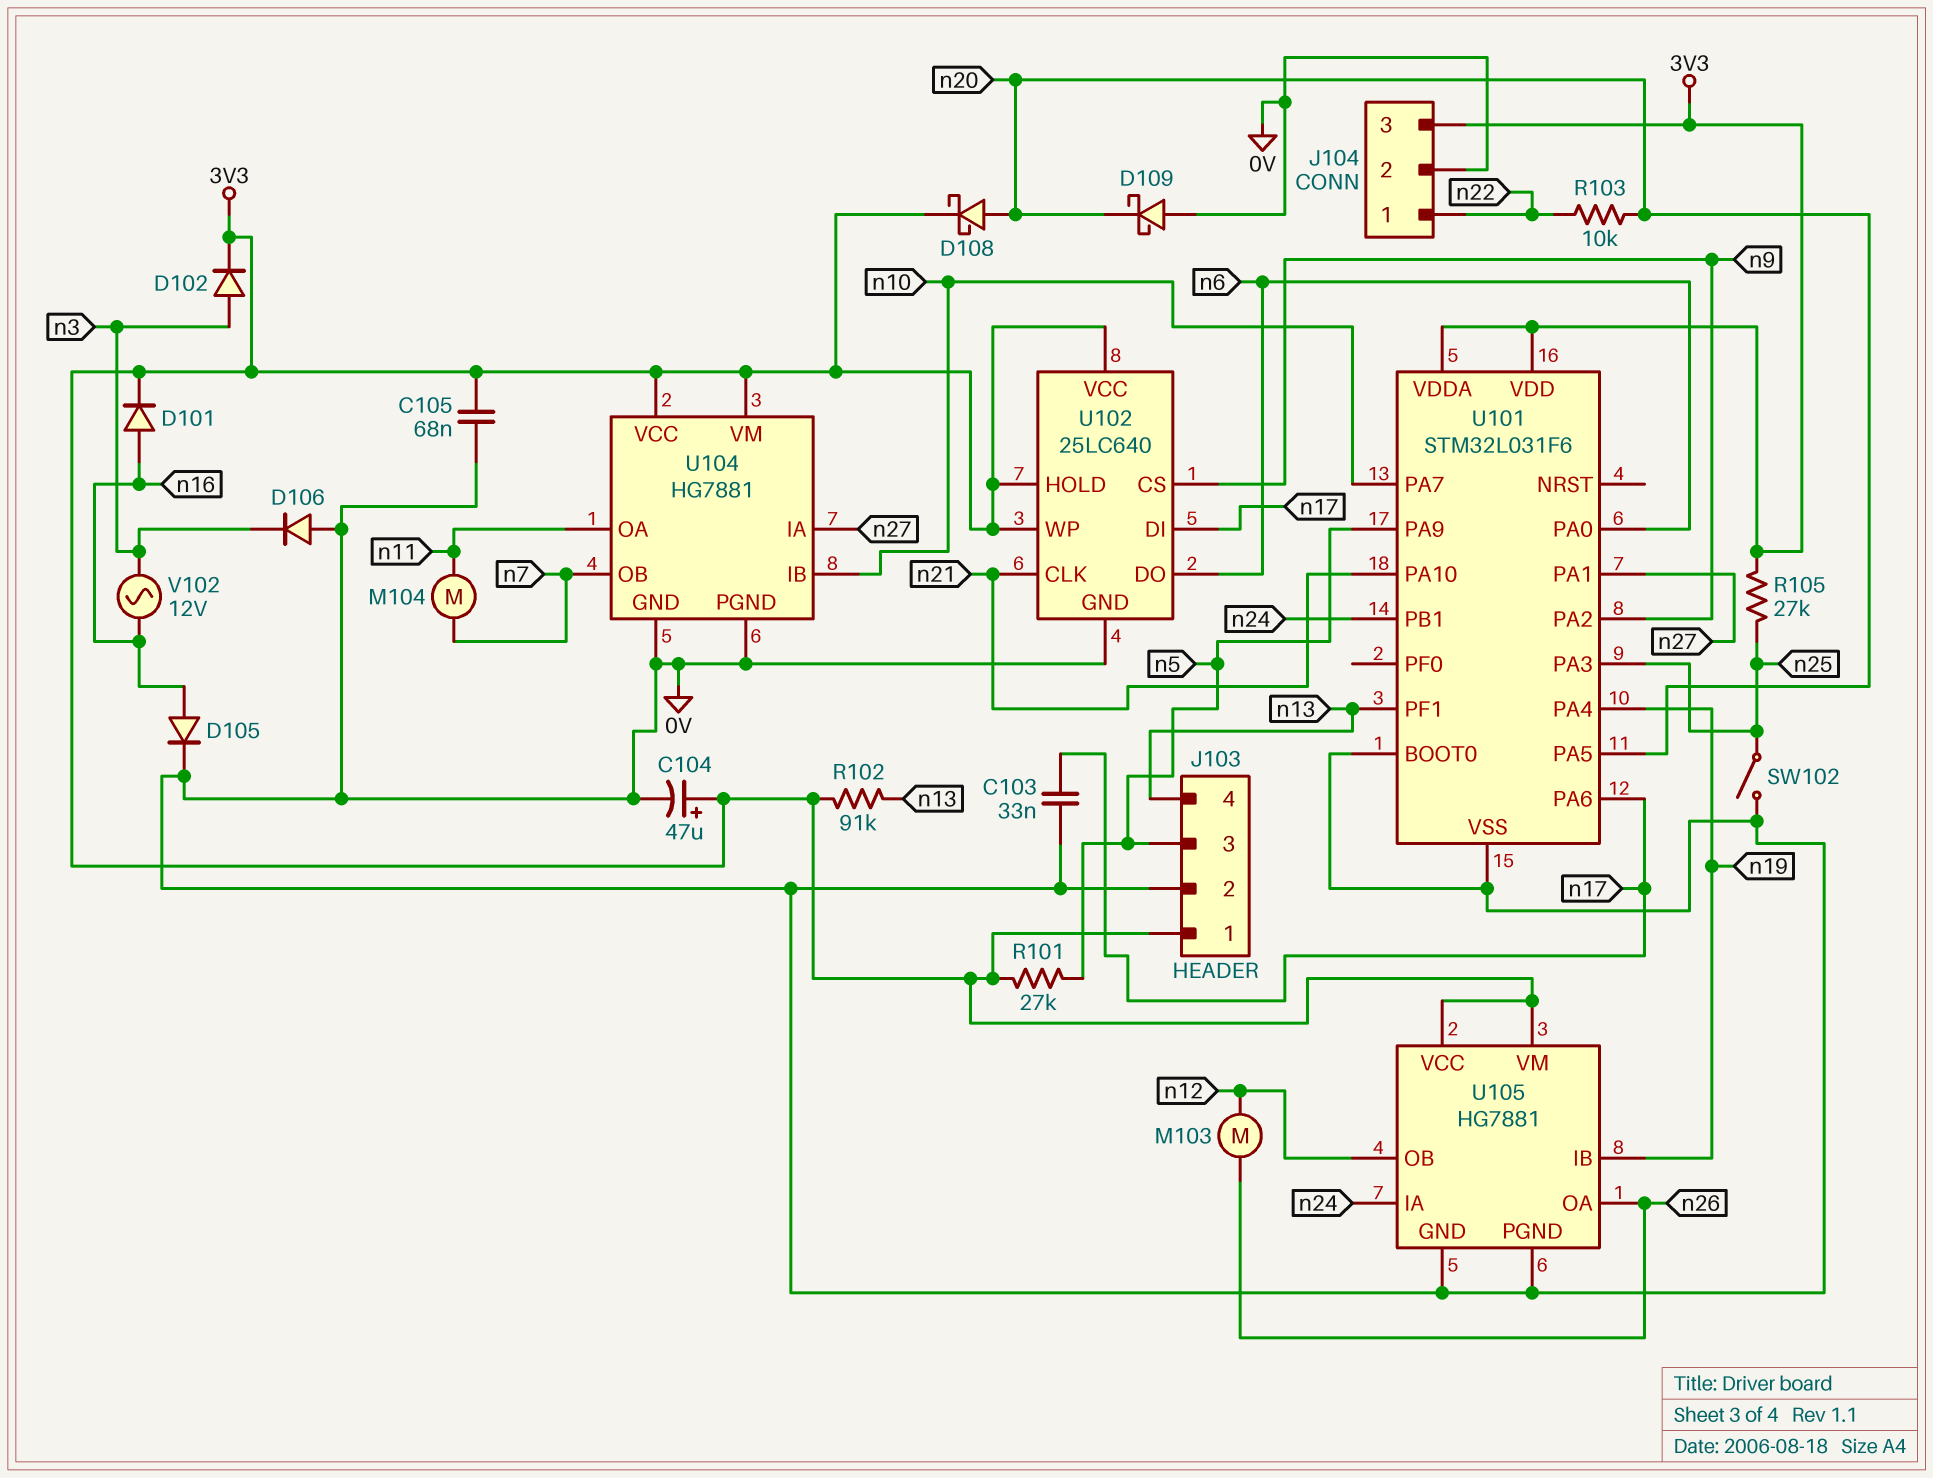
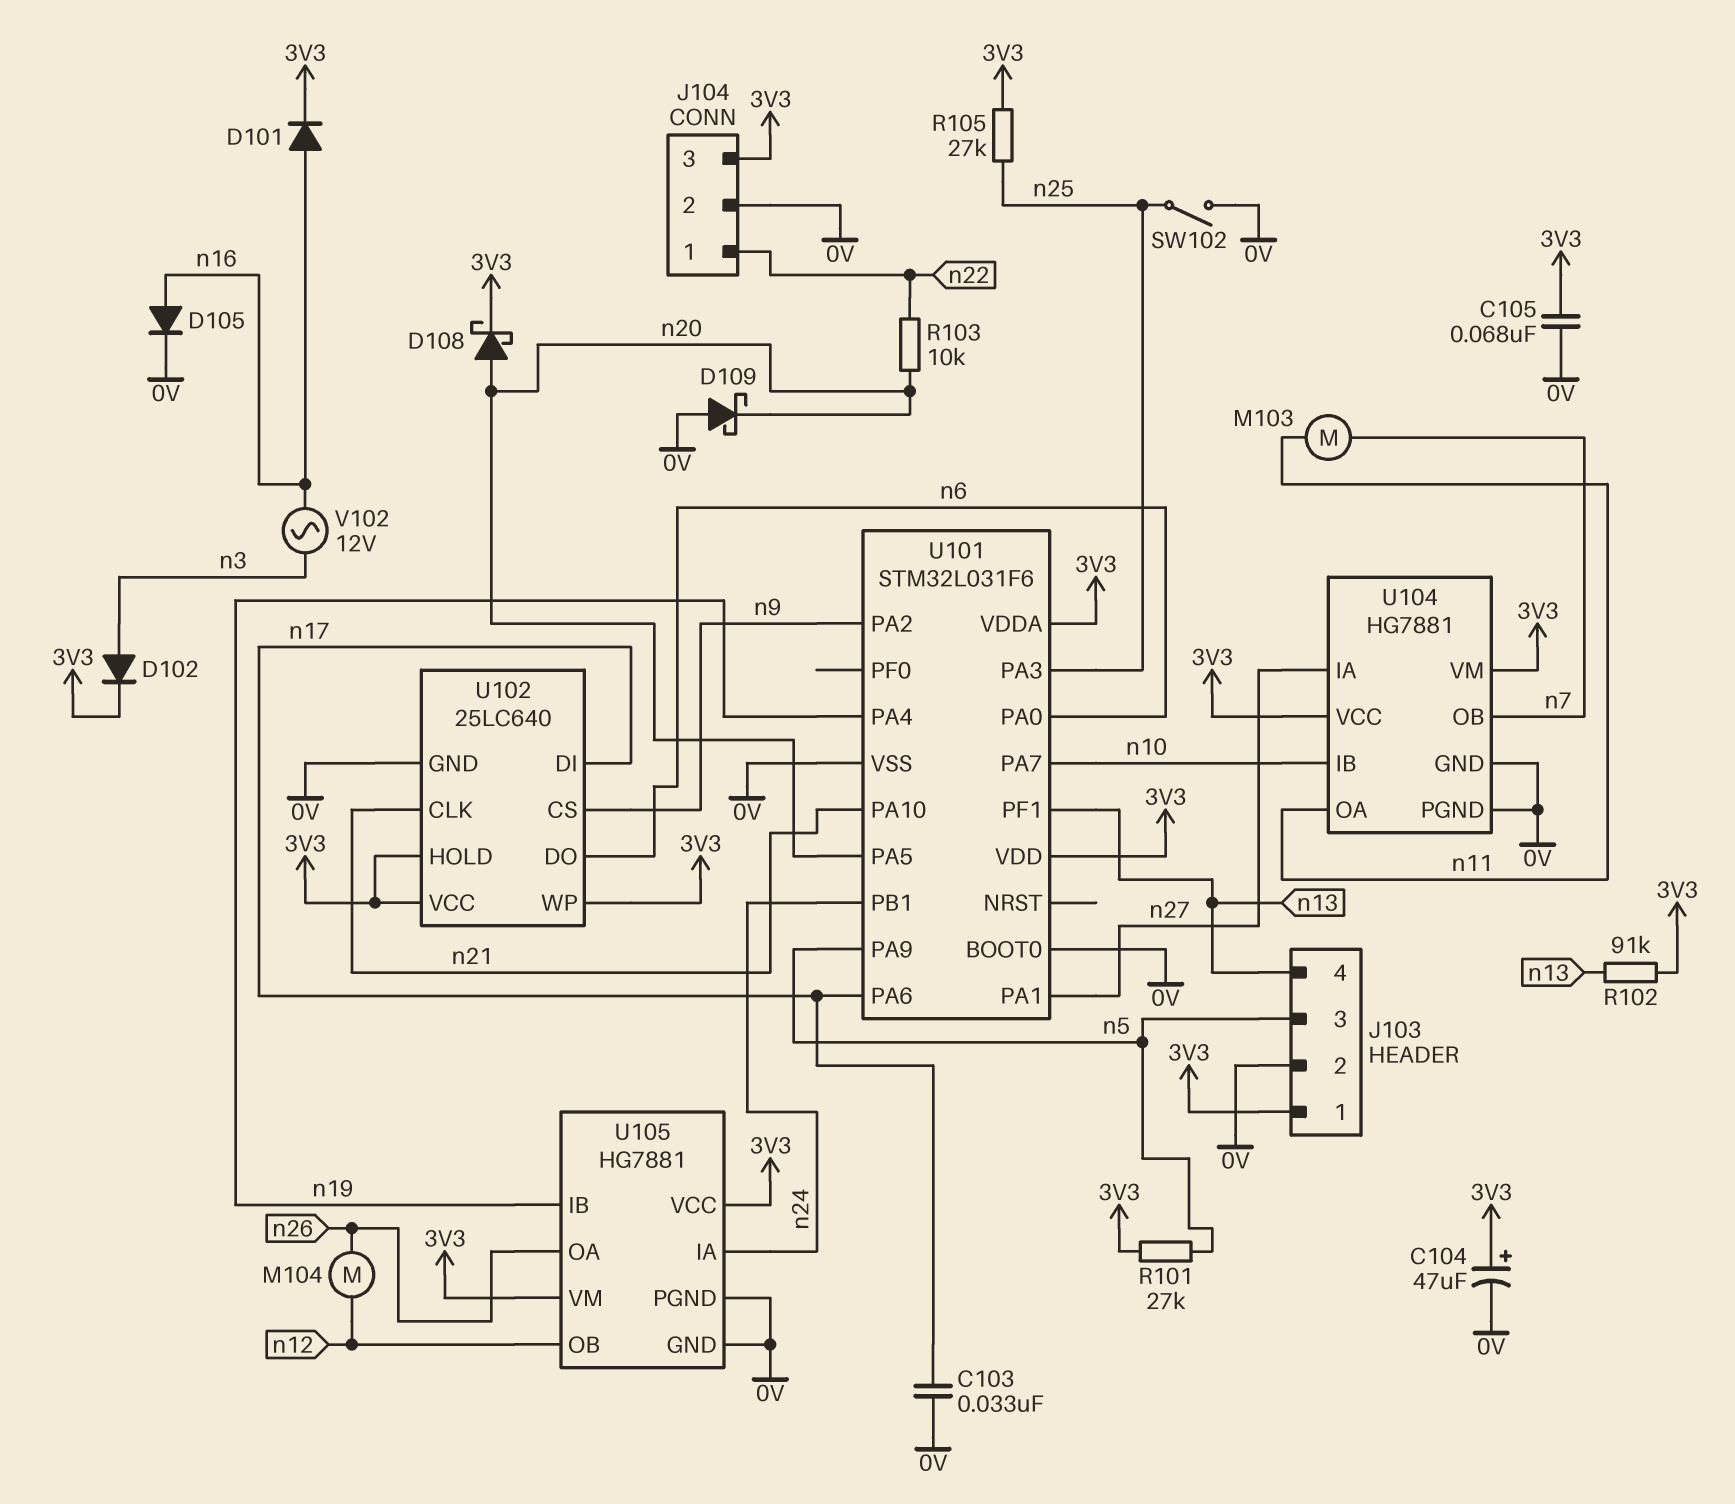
D106: diode (A 0V, K n3) -> none
M103: motor (n12, n26) -> motor (n7, n11)
M104: motor (n7, n11) -> motor (n12, n26)

